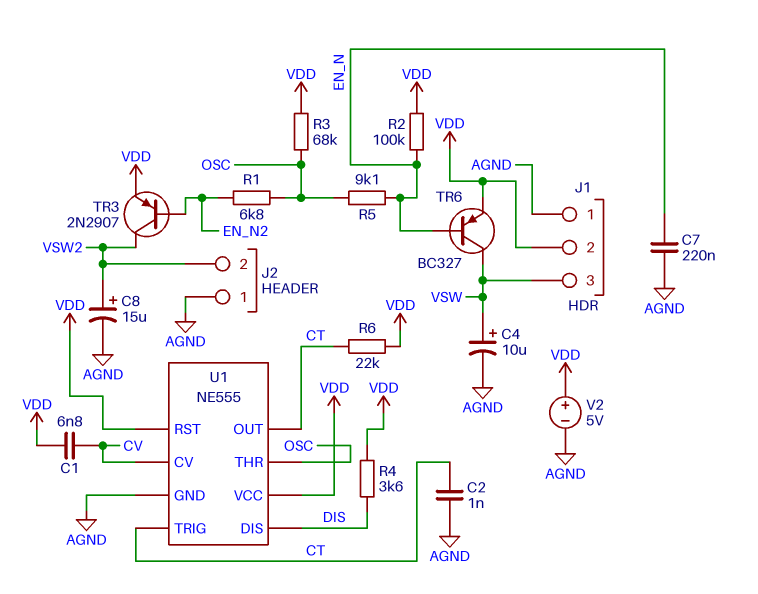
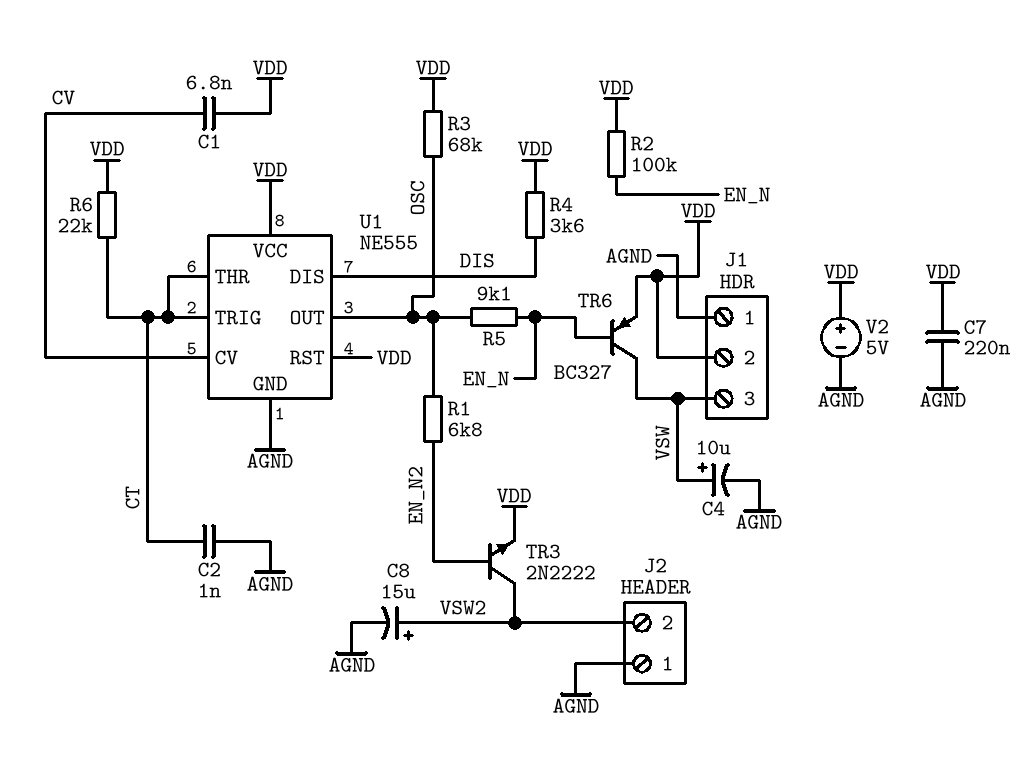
C7: 220nF (AGND, EN_N) -> 220nF (AGND, VDD)
TR3: PNP 2N2907 (B EN_N2, C VSW2, E VDD) -> NPN 2N2222 (B EN_N2, C VSW2, E VDD)
U1 pin OUT: CT -> OSC
U1 pin THR: OSC -> CT

